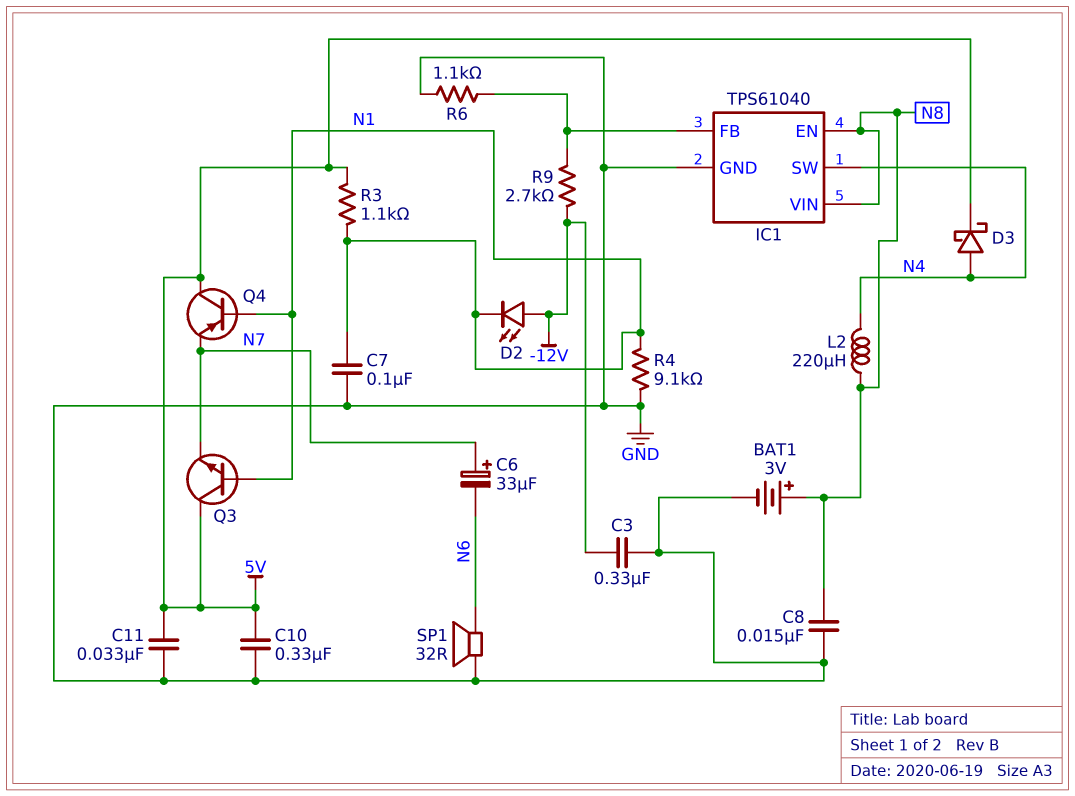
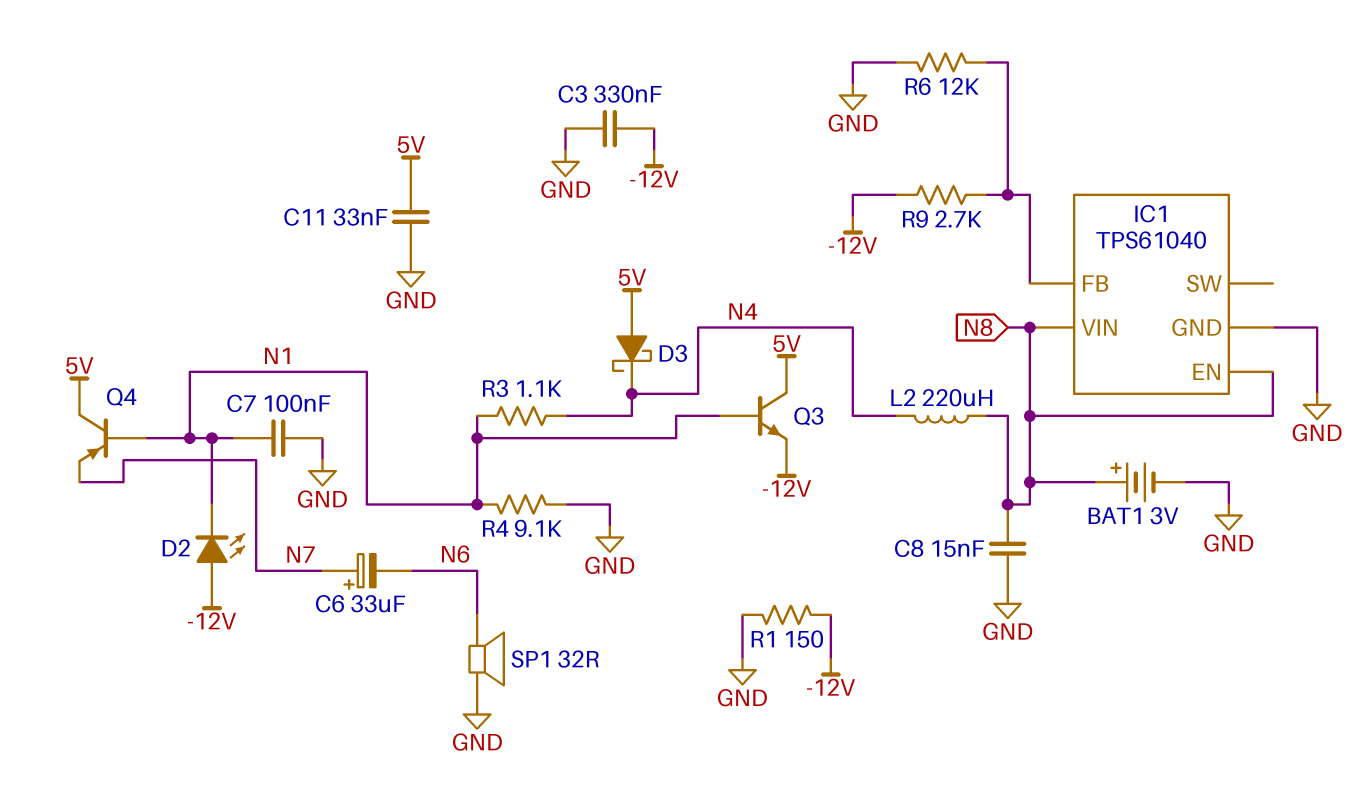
C10: 330nF (5V, GND) -> none
D3: schottky (A N4, K 5V) -> schottky (A 5V, K N4)
IC1 pin SW: N4 -> none
Q3: NPN (B N1, C 5V, E N7) -> NPN (B N1, C 5V, E -12V)
R1: none -> 150 (-12V, GND)
R3: 1.1k (5V, N1) -> 1.1k (N1, N4)
R6: 1.1k (GND, IC1/FB) -> 12k (GND, IC1/FB)

